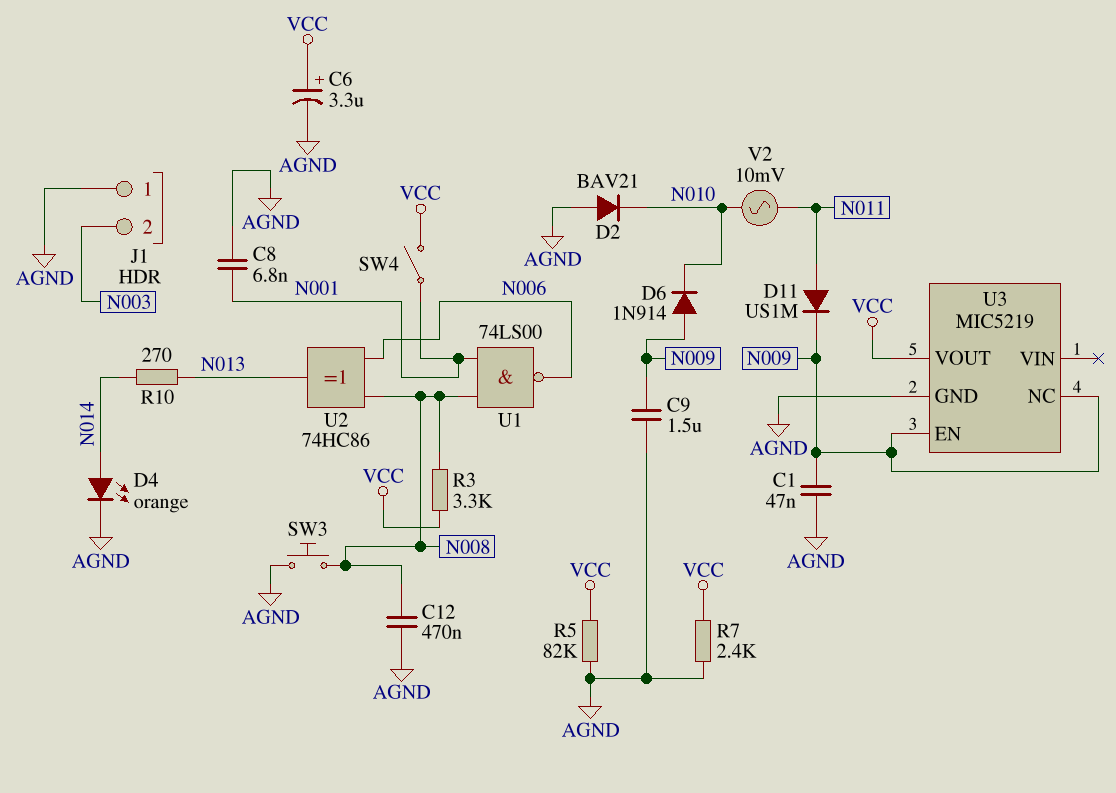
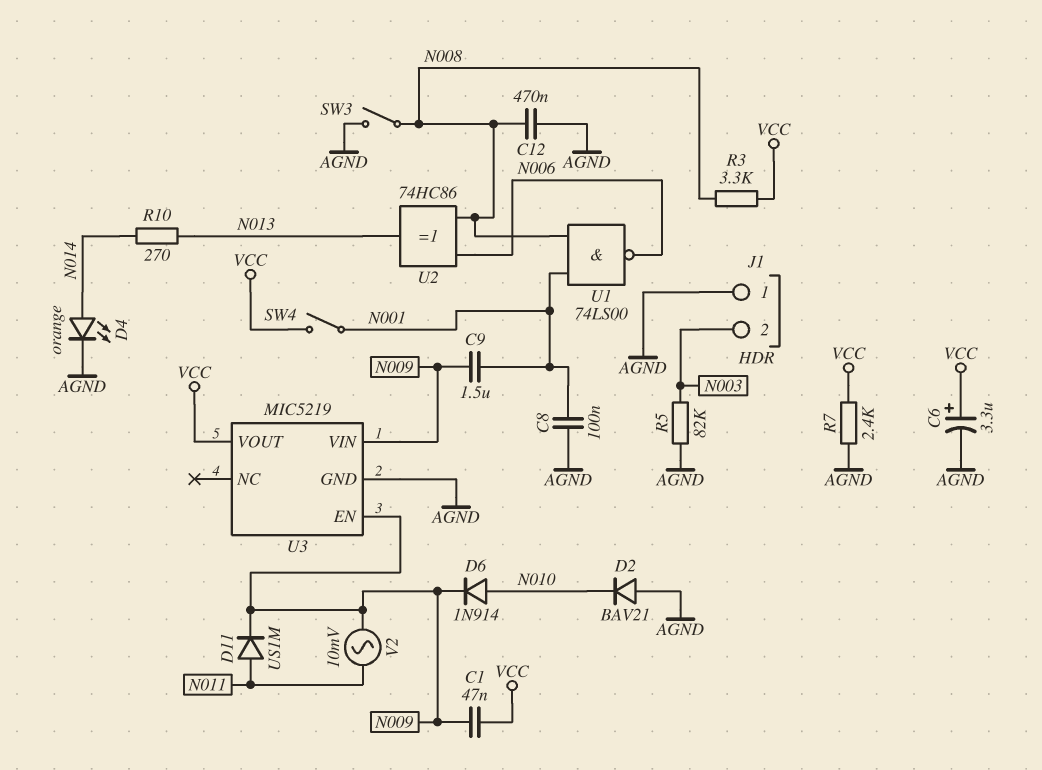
C1: 47nF (AGND, N009) -> 47nF (N009, VCC)
C8: 6.8nF (AGND, N001) -> 100nF (AGND, N001)
C9: 1.5uF (AGND, N009) -> 1.5uF (N001, N009)
D6: diode 1N914 (A N009, K N010) -> diode 1N914 (A N010, K N009)
R5: 82k (AGND, VCC) -> 82k (AGND, N003)
SW3: button (AGND, N008) -> switch (AGND, N008)
U3 pin NC: N009 -> none
U3 pin VIN: none -> N009
V2: AC 10mV (N010, N011) -> AC 10mV (N009, N011)

